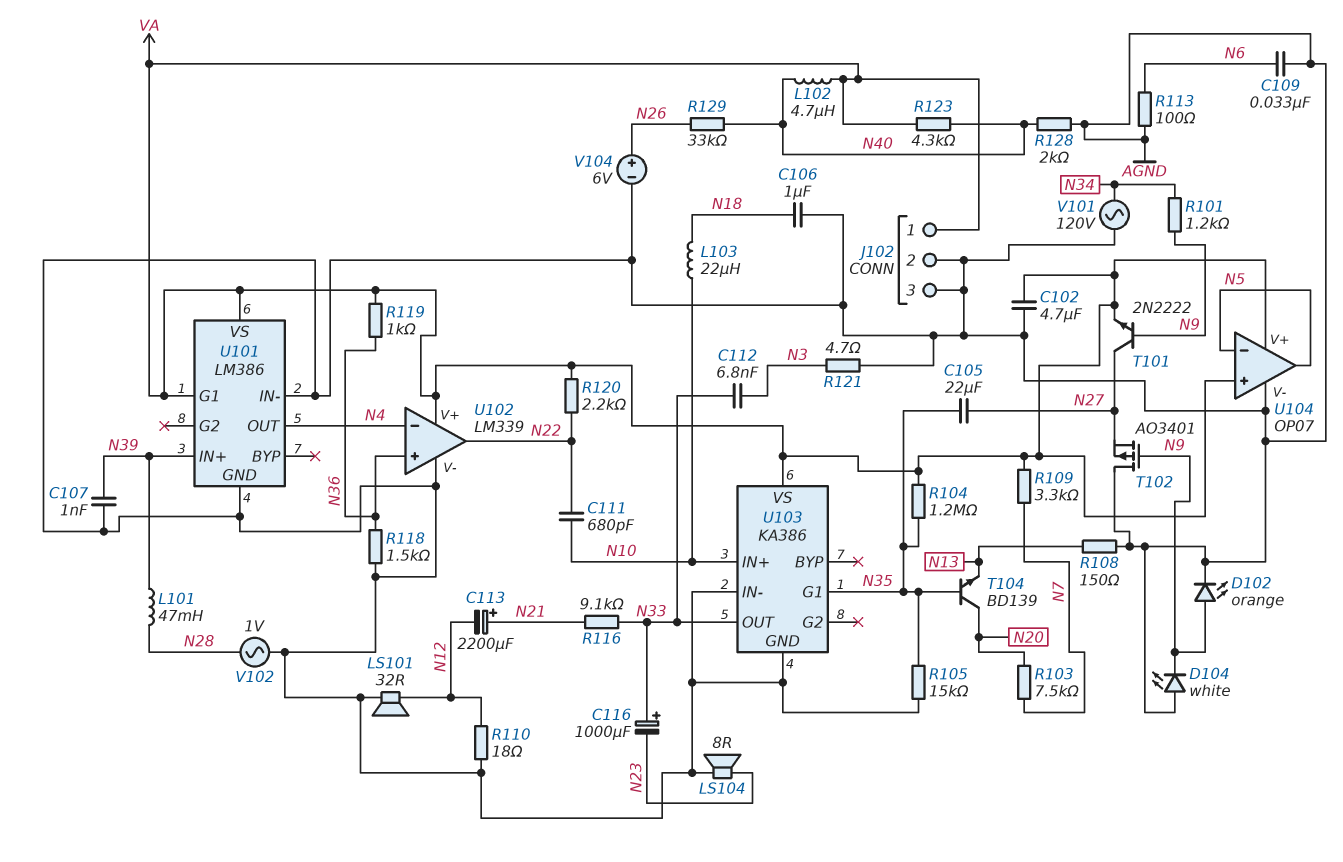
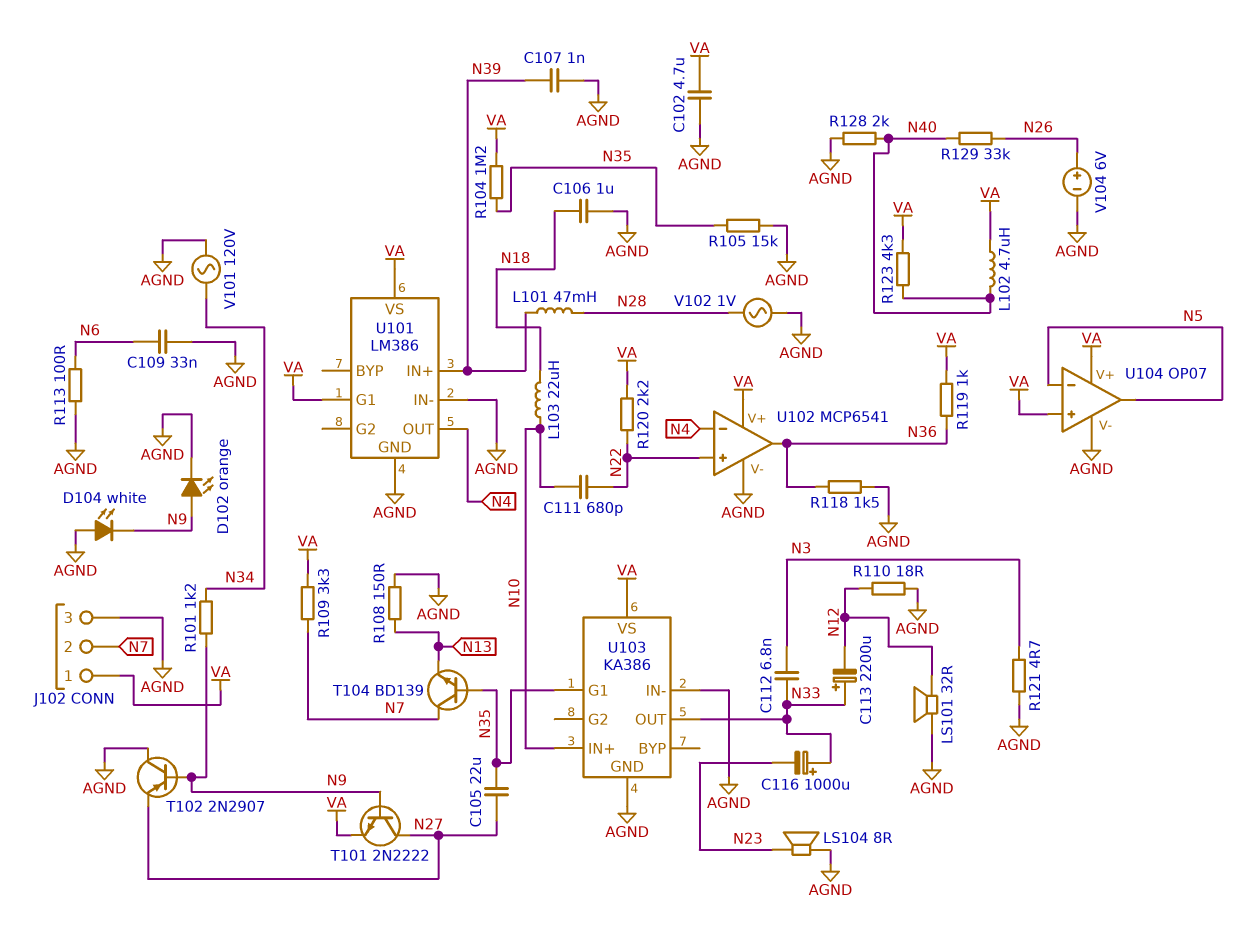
C113: 2200uF (plus N21, minus N12) -> 2200uF (plus N33, minus N12)
J102 pin 2: AGND -> N7
R103: 7.5k (N7, N20) -> none
R116: 9.1k (N21, N33) -> none
T102: PMOS AO3401 (G N9, D AGND, S N27) -> PNP 2N2907 (B N9, C AGND, E N27)
T104: NPN BD139 (B N35, C N20, E N13) -> NPN BD139 (B N35, C N7, E N13)
U102: LM339 -> MCP6541
U102 pin in+: N36 -> N22
U102 pin out: N22 -> N36

